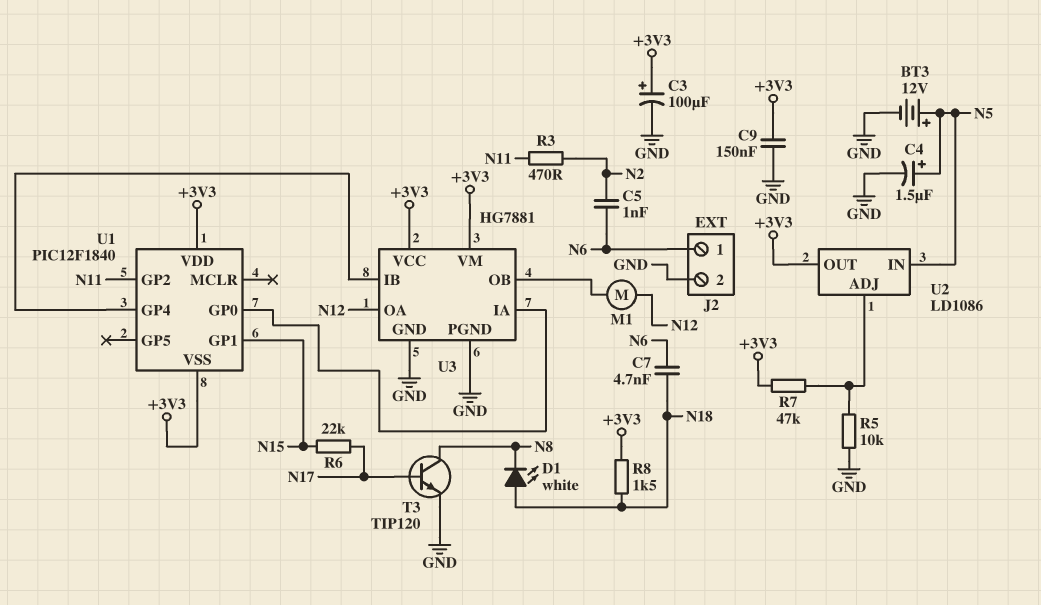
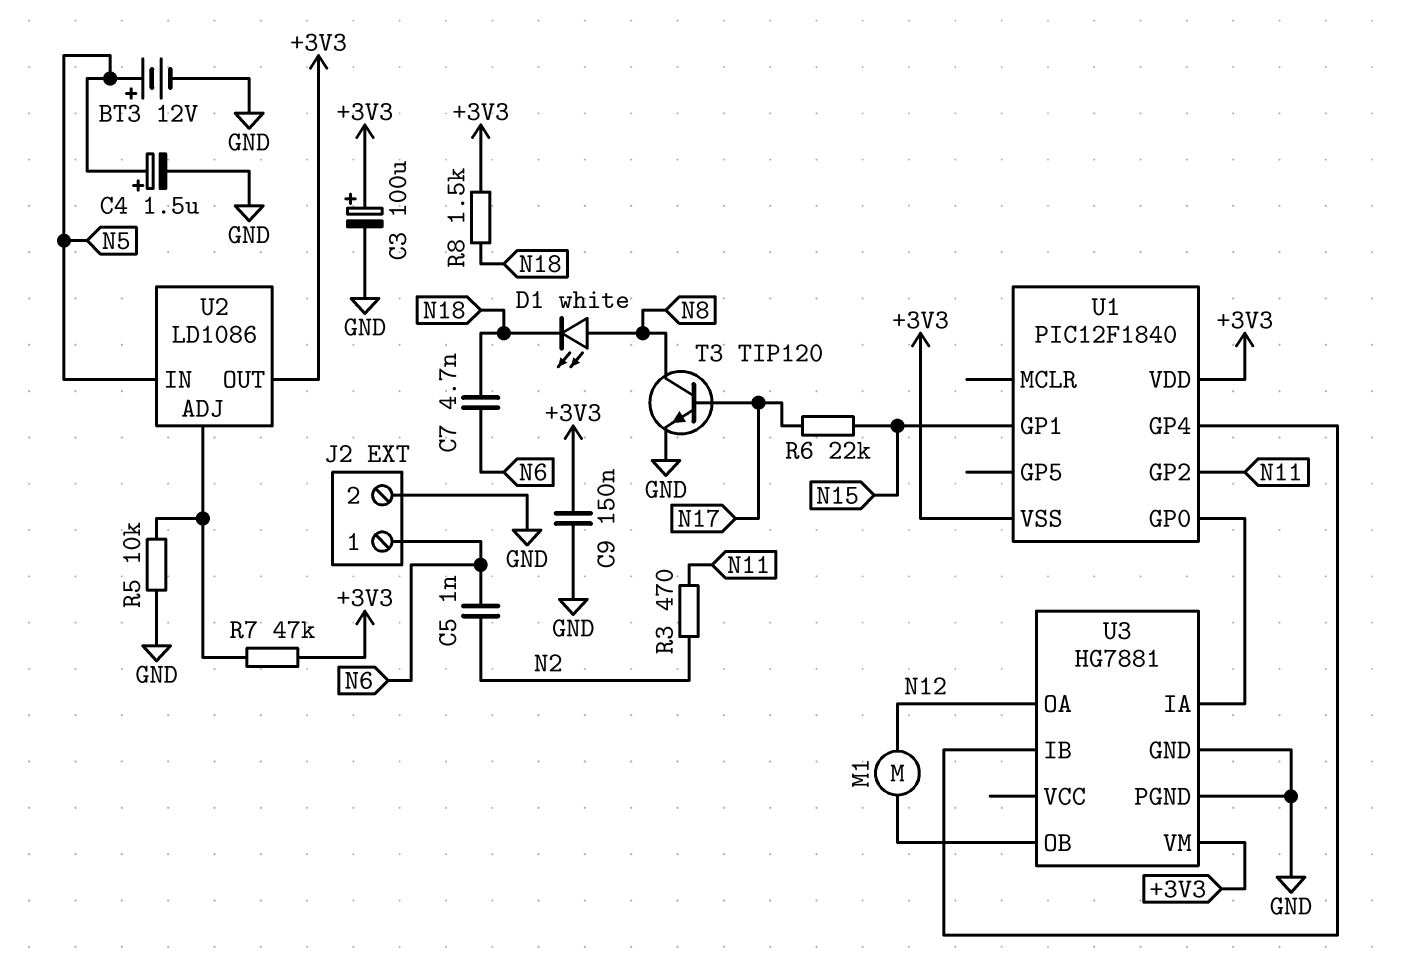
D1: LED white (A N18, K N8) -> LED white (A N8, K N18)
U3 pin VCC: +3V3 -> none

